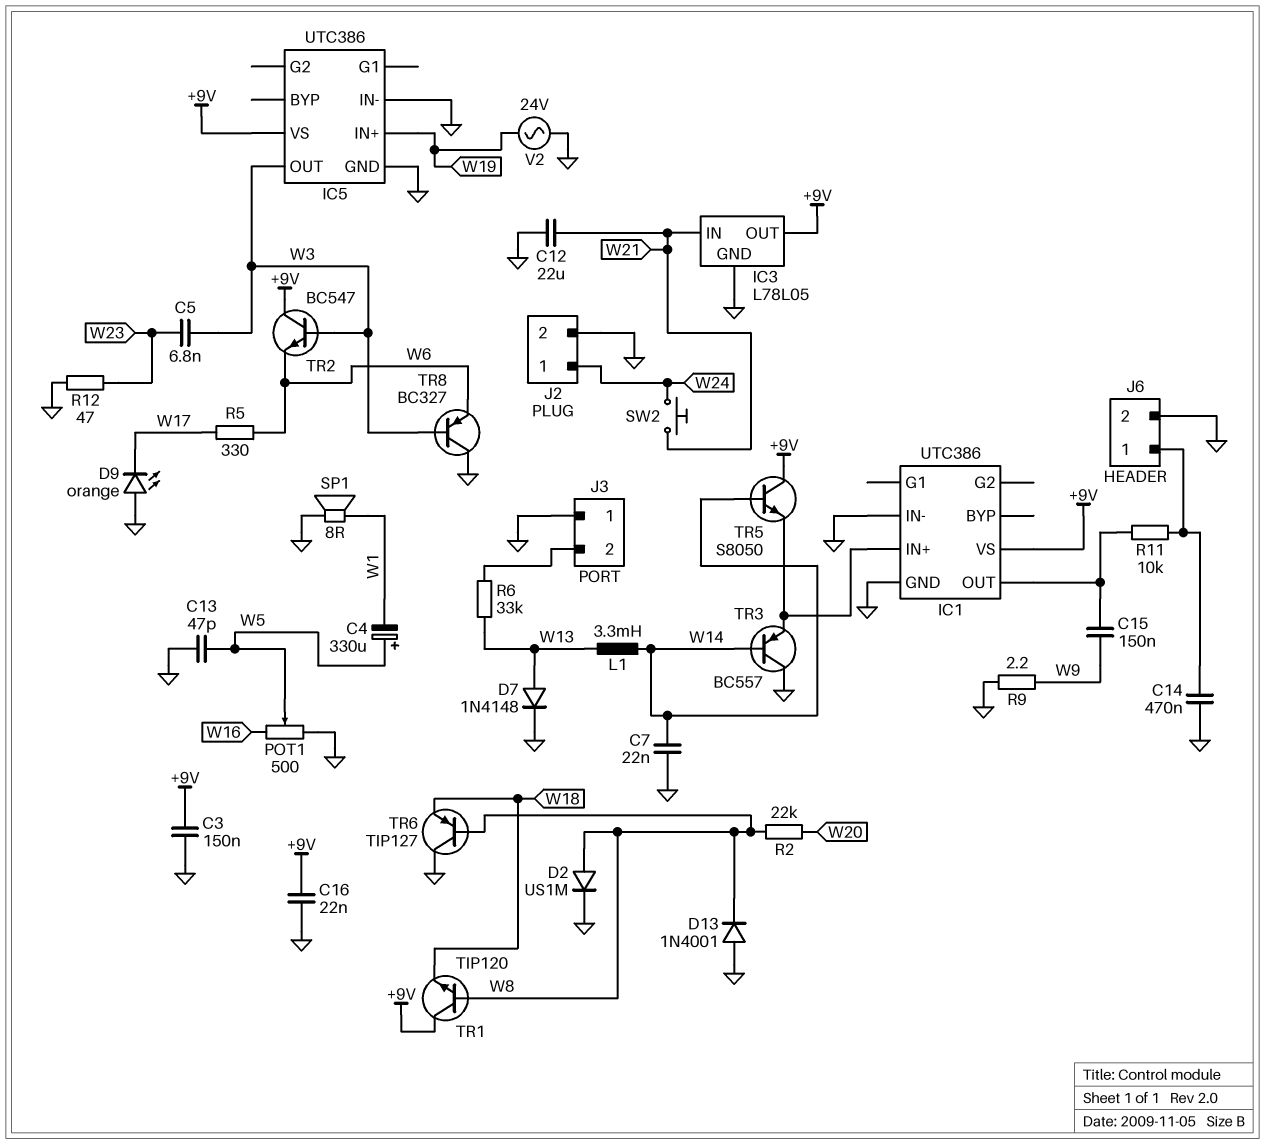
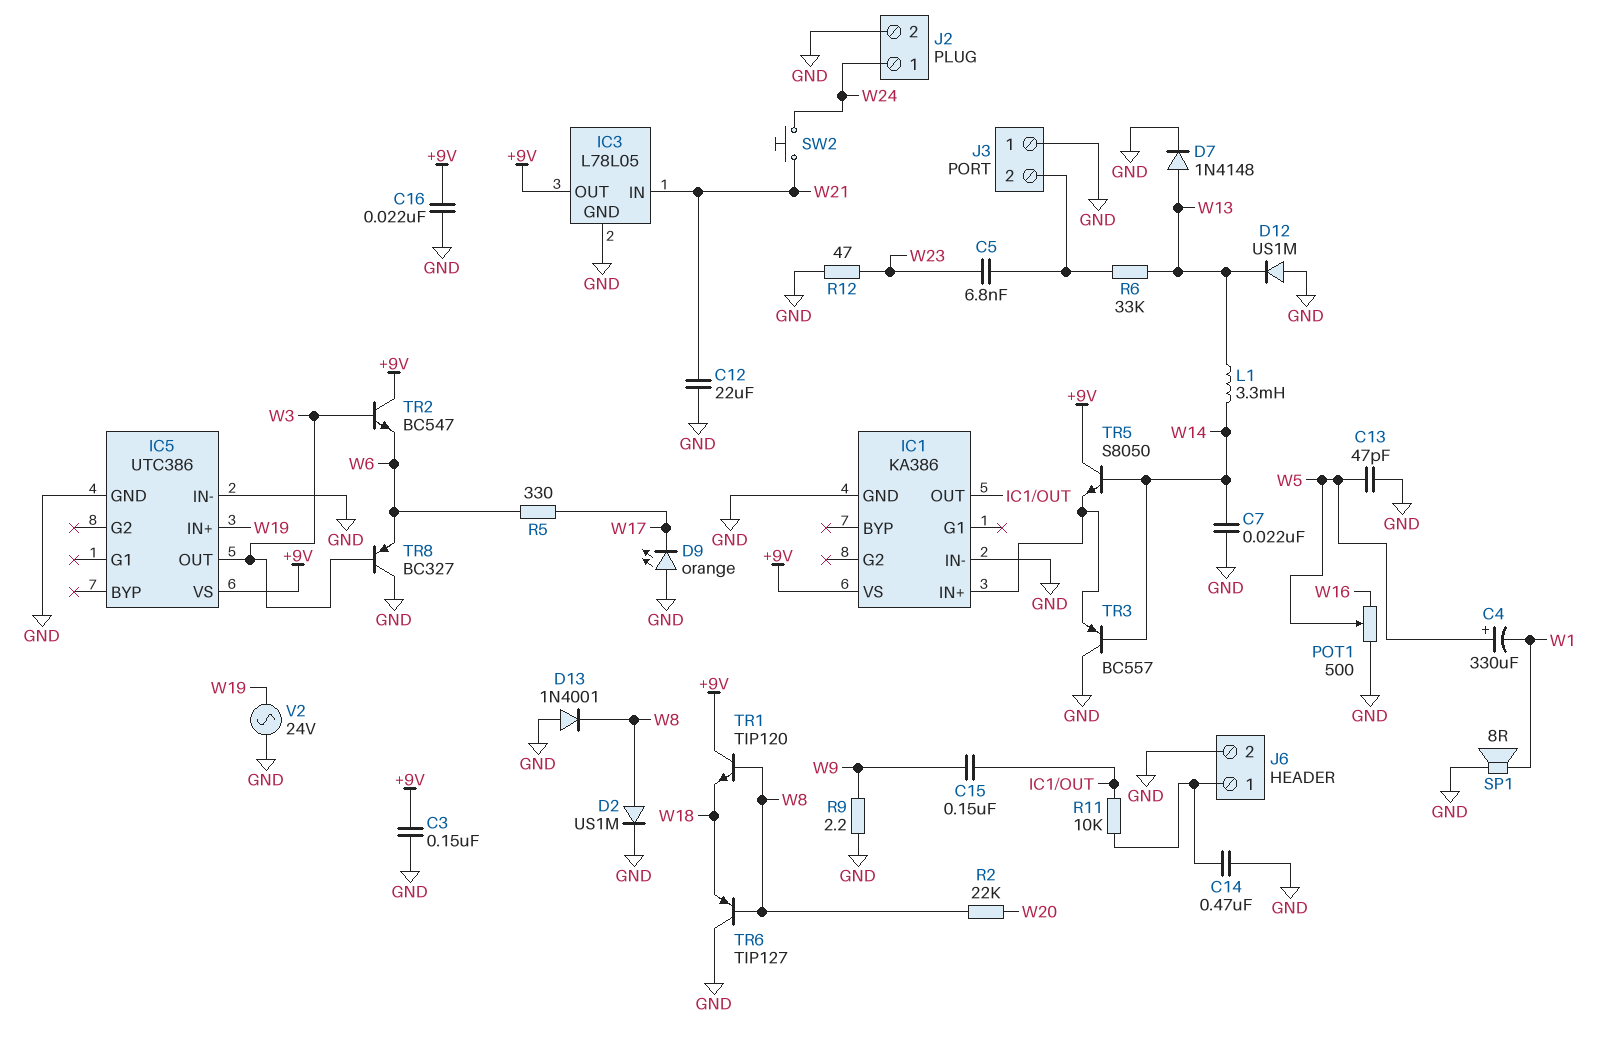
C5: 6.8nF (W3, W23) -> 6.8nF (J3/2, W23)
D12: none -> diode US1M (A GND, K W13)
IC1: UTC386 -> KA386

